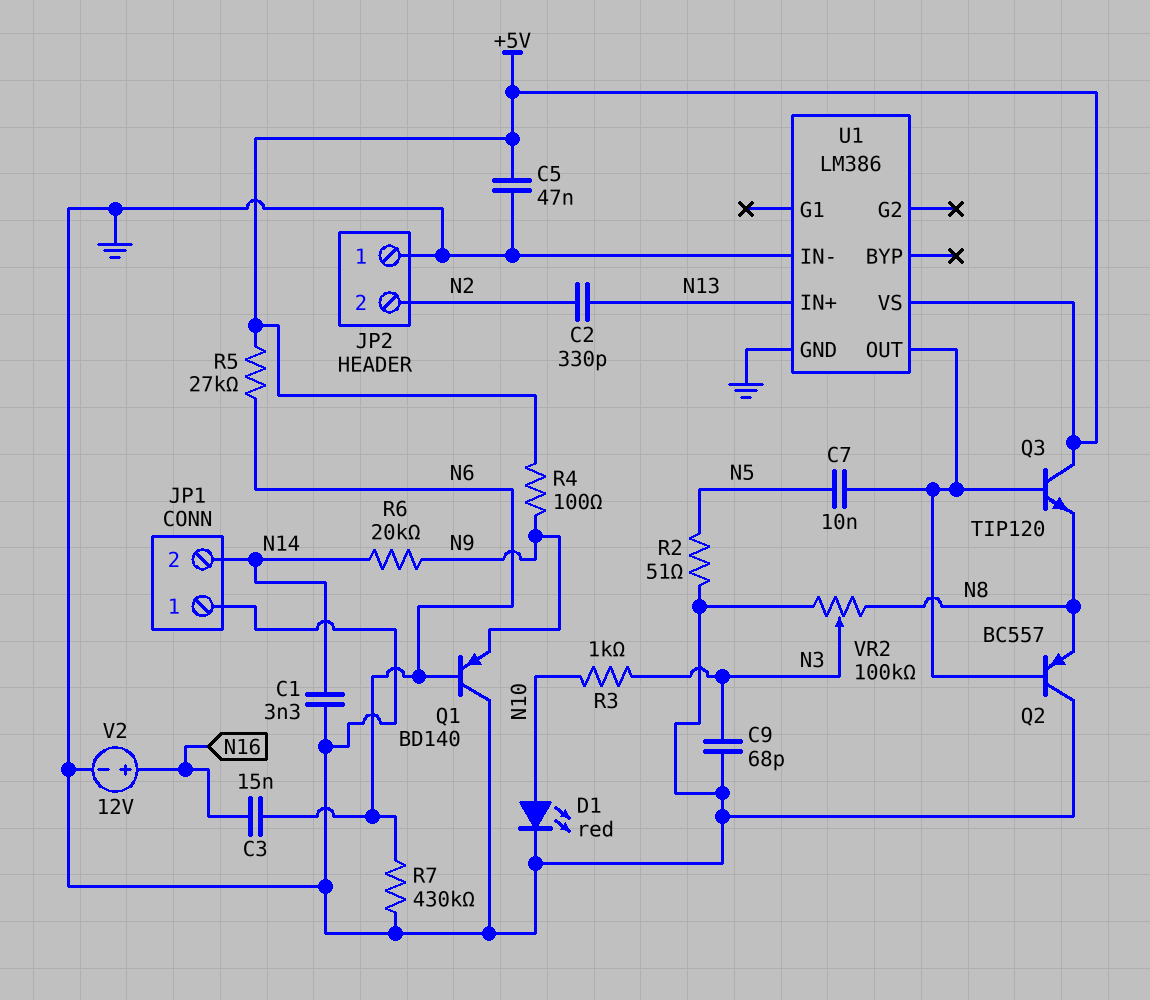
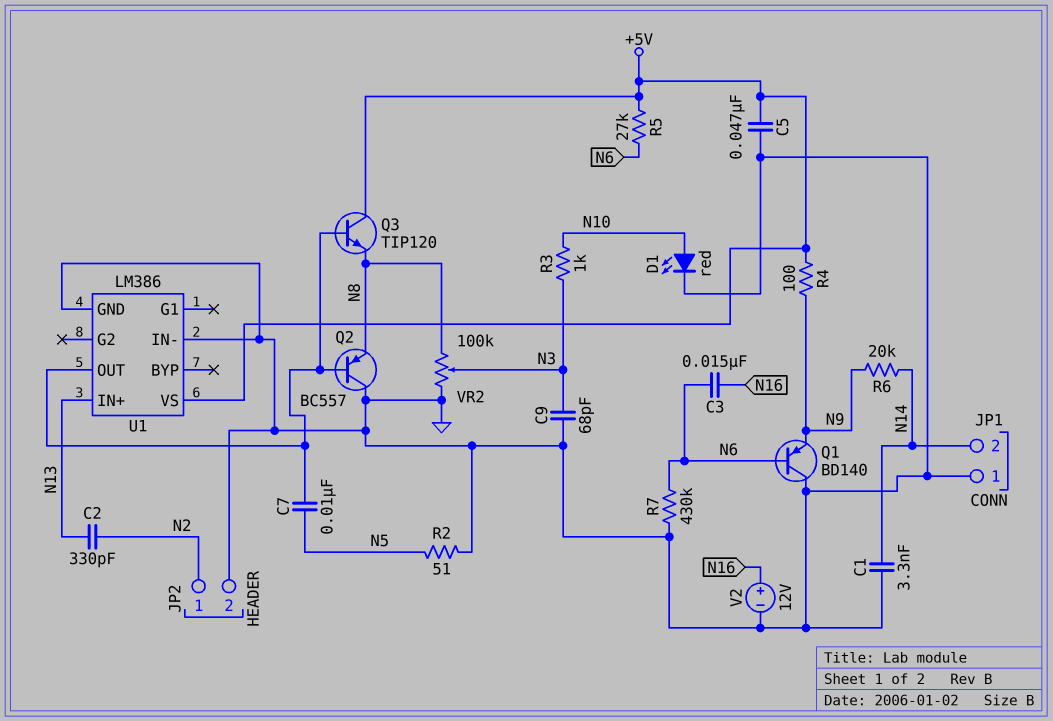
JP2 pin 1: GND -> N2
JP2 pin 2: N2 -> GND

